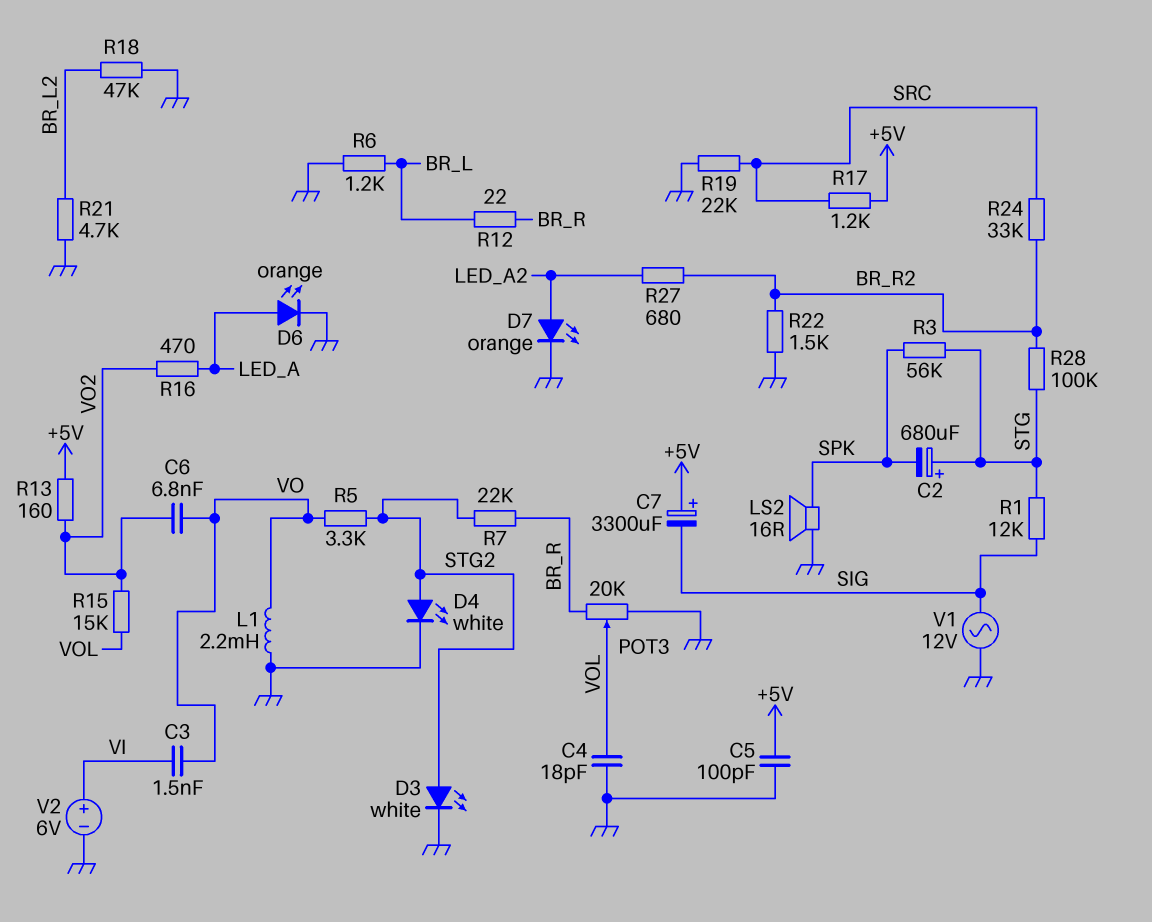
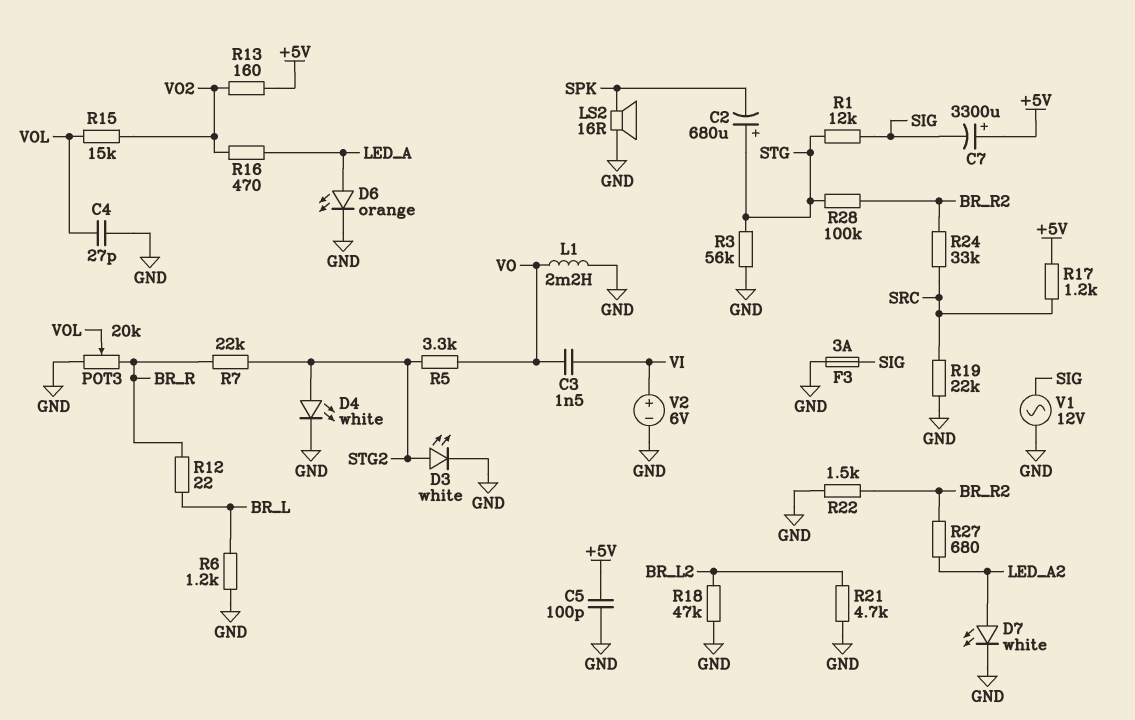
C4: 18pF (GND, VOL) -> 27pF (GND, VOL)
C6: 6.8nF (VO, VO2) -> none
D7: LED orange (A LED_A2, K GND) -> LED white (A LED_A2, K GND)
F3: none -> 3A (GND, SIG)
R3: 56k (SPK, STG) -> 56k (GND, STG)

